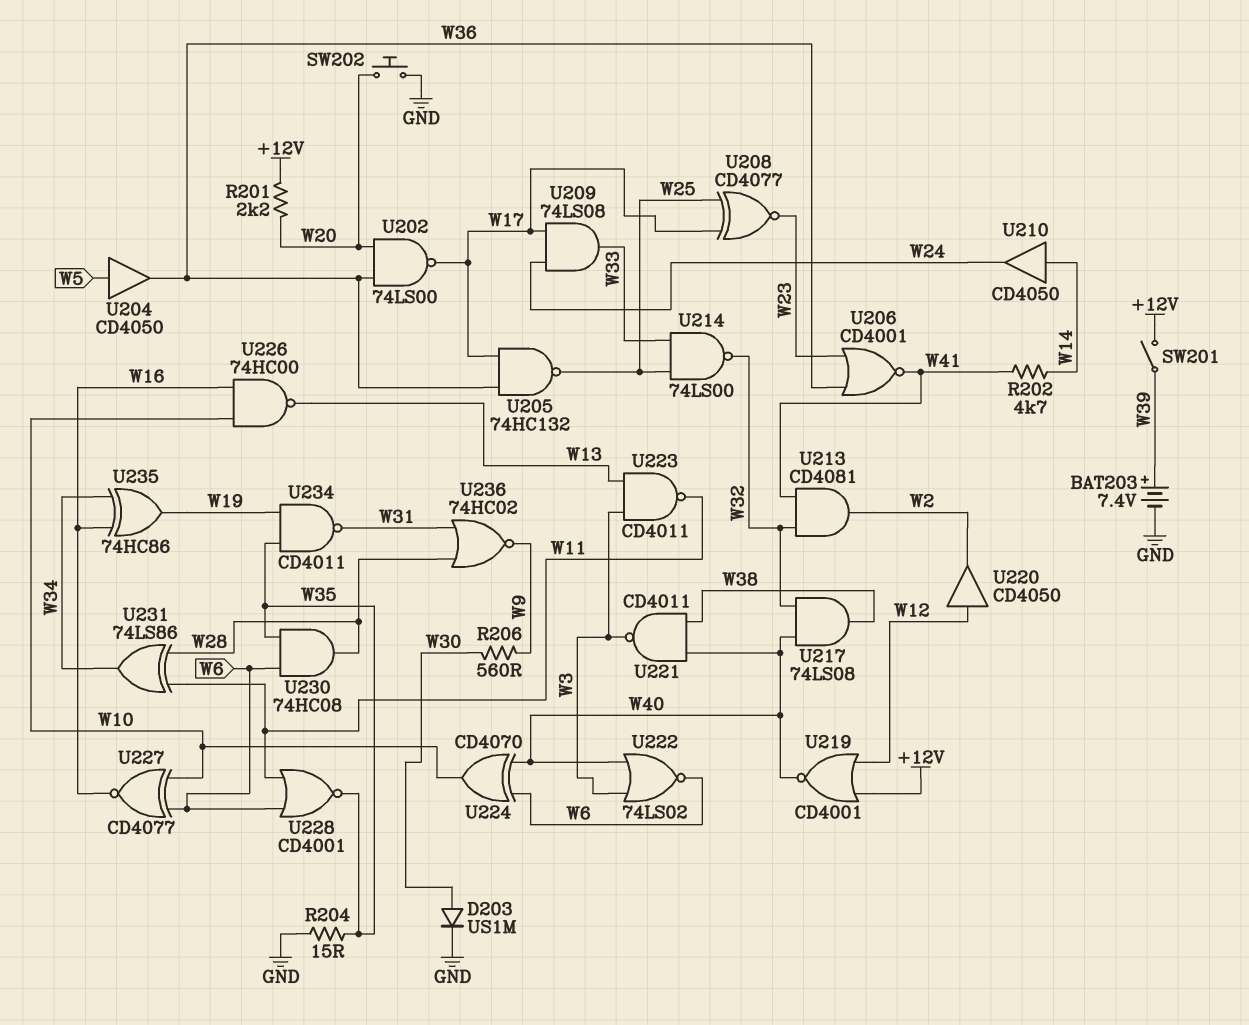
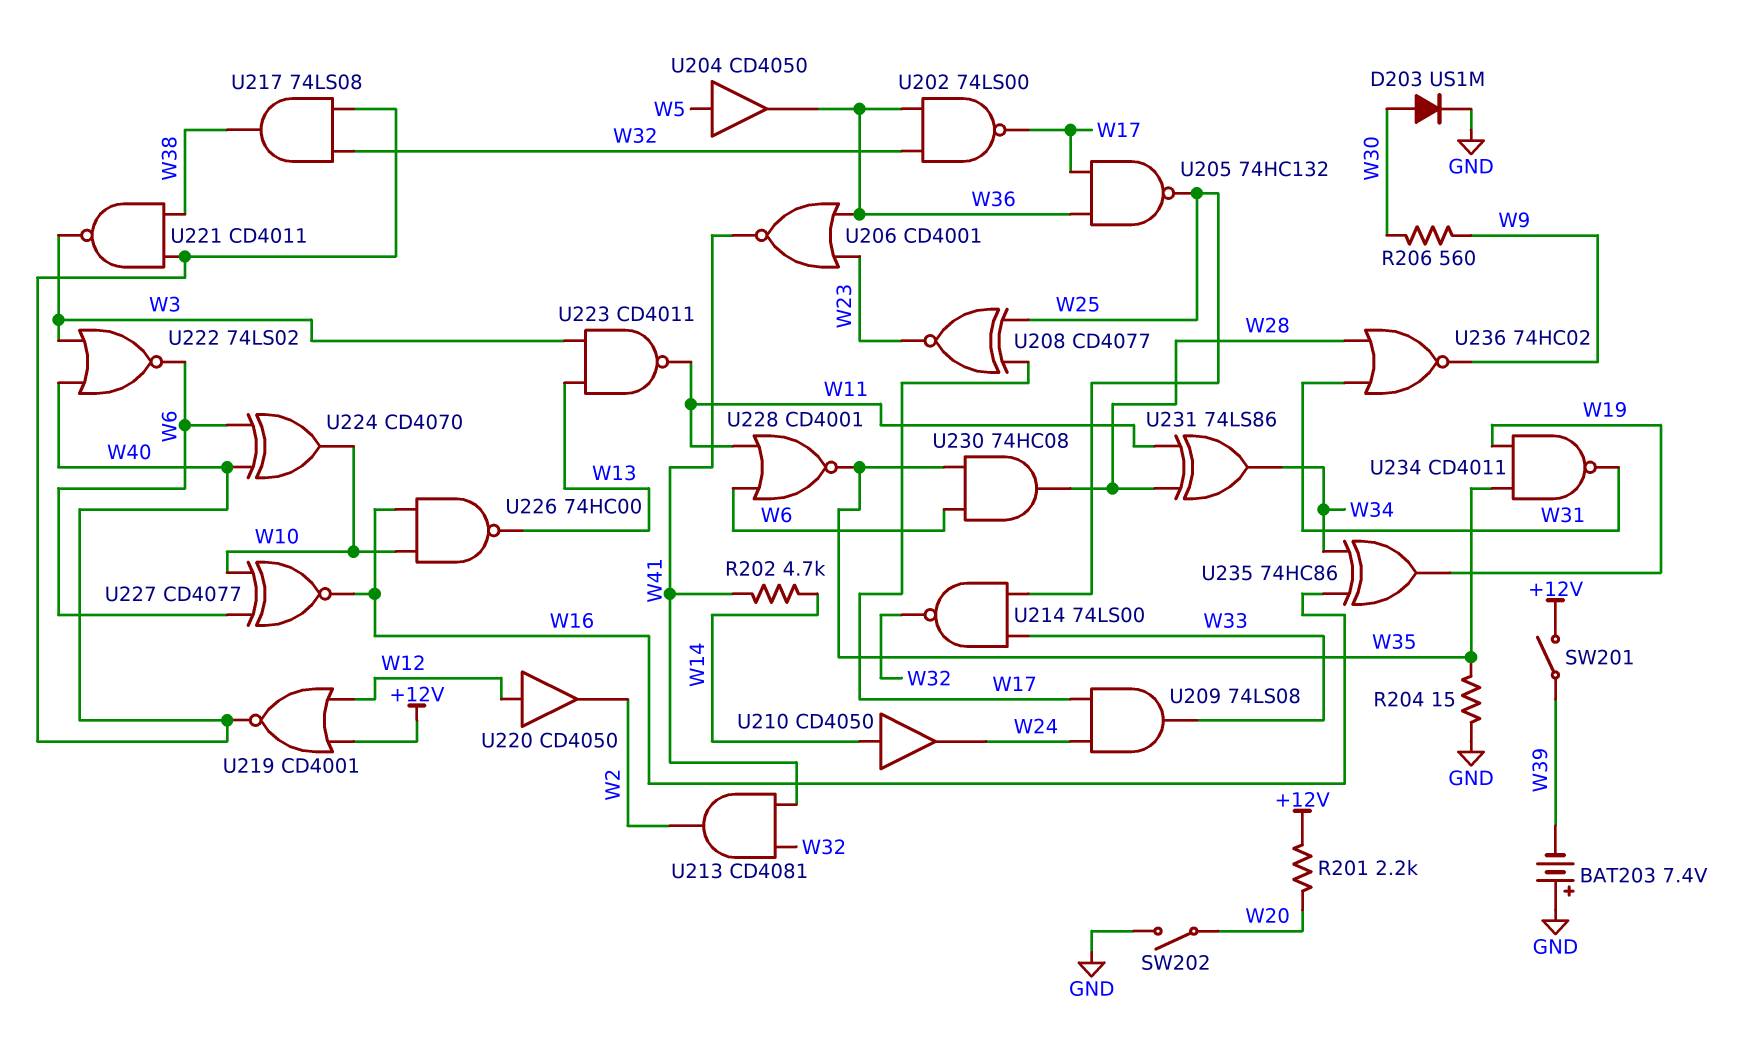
BAT203: 7.4V (plus W39, minus GND) -> 7.4V (plus GND, minus W39)
SW202: button (GND, W20) -> switch (GND, W20)
U202: NAND 74LS00 (in W20, in W36, out W17) -> NAND 74LS00 (in W32, in W36, out W17)

